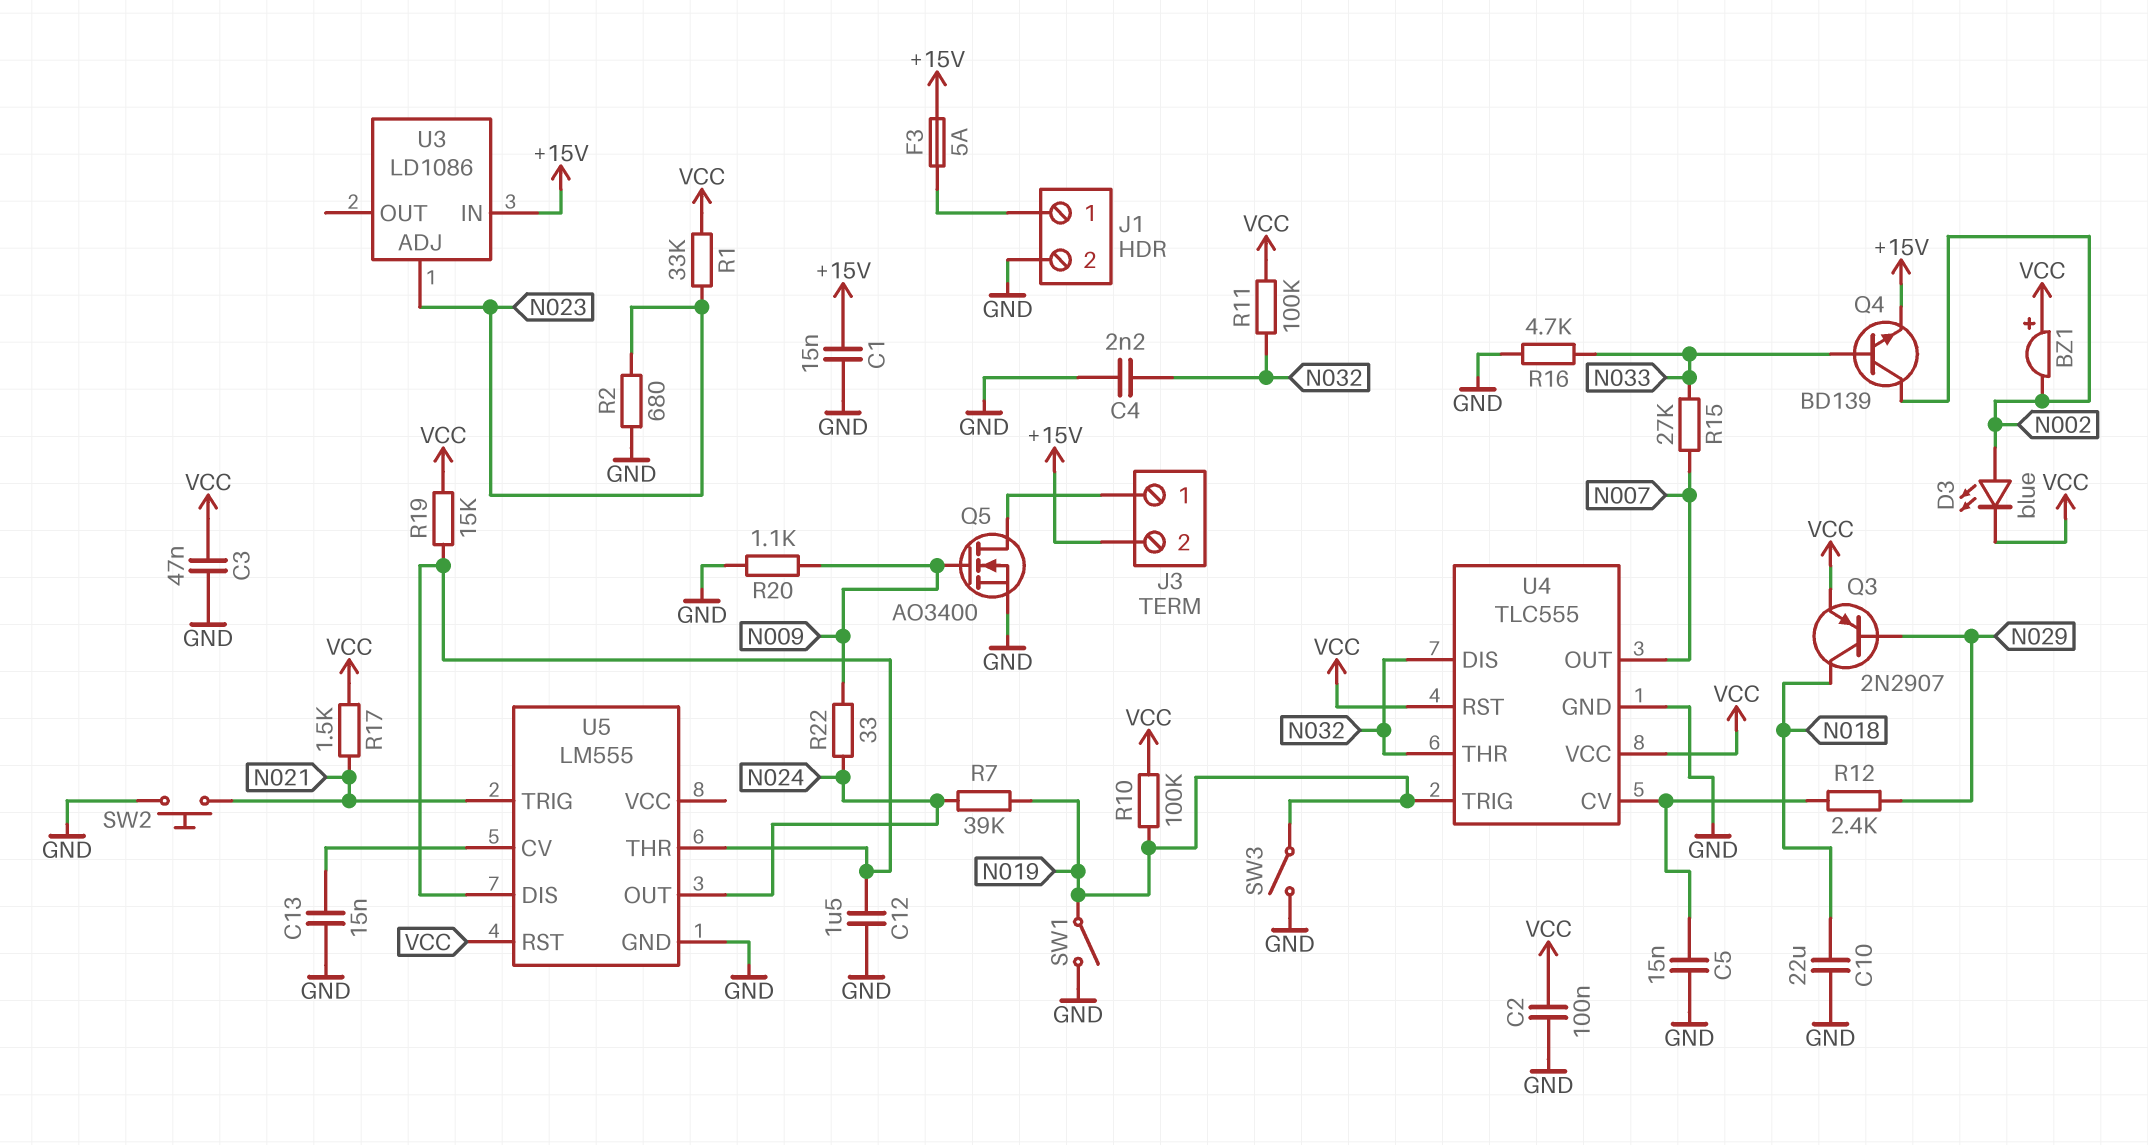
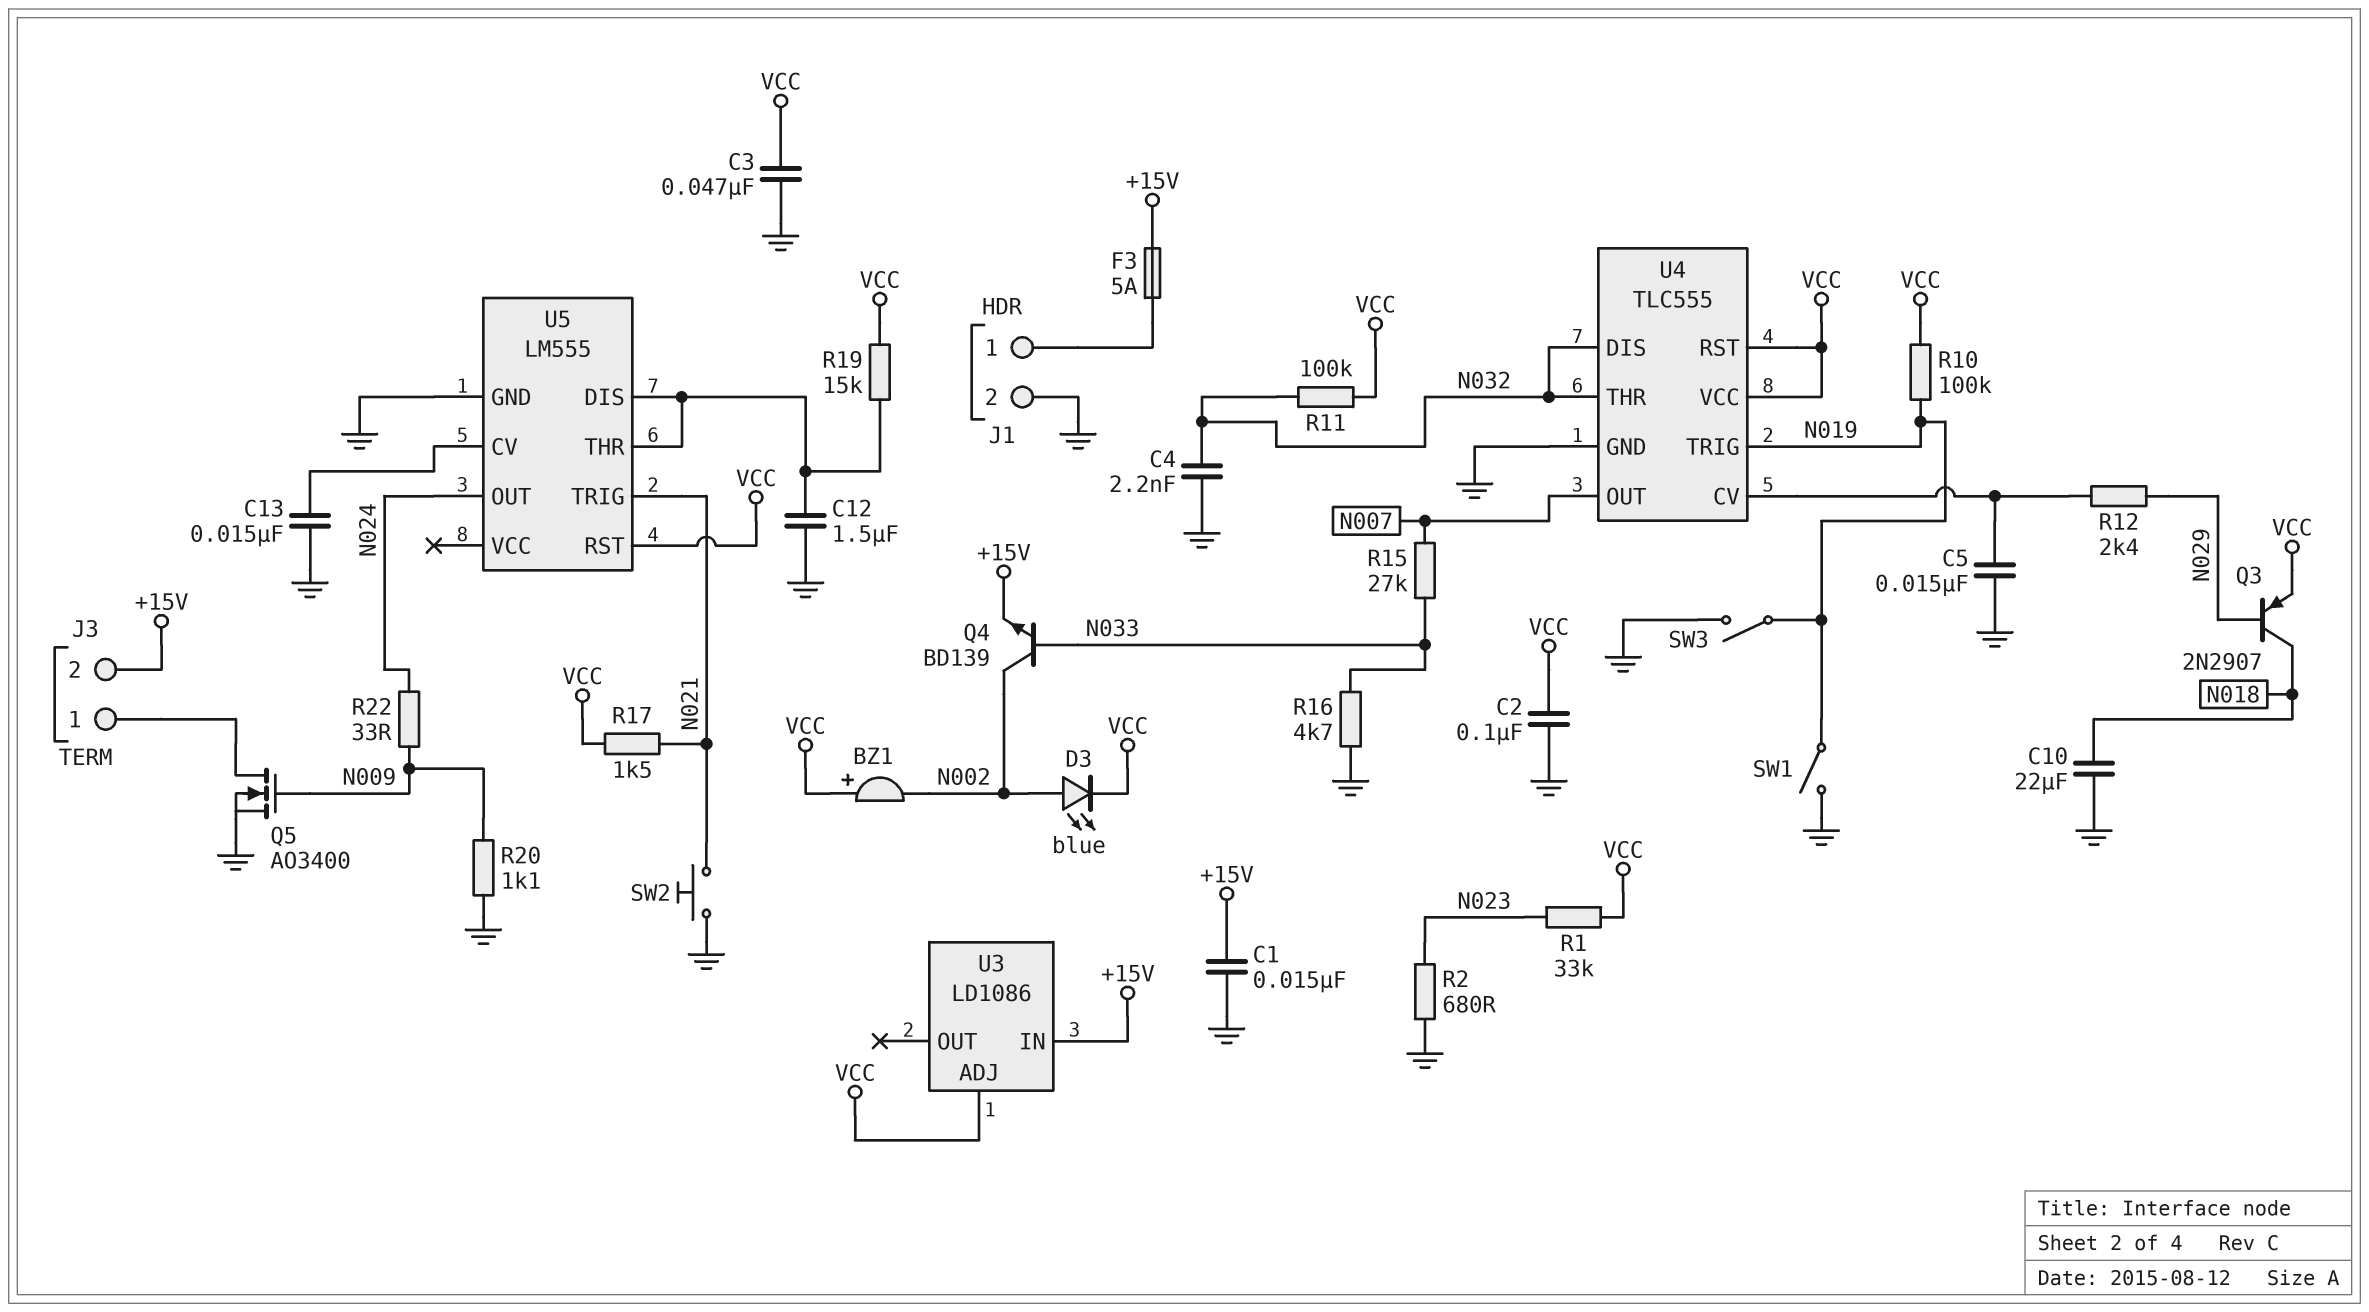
R7: 39k (N019, N024) -> none
U3 pin ADJ: N023 -> VCC

